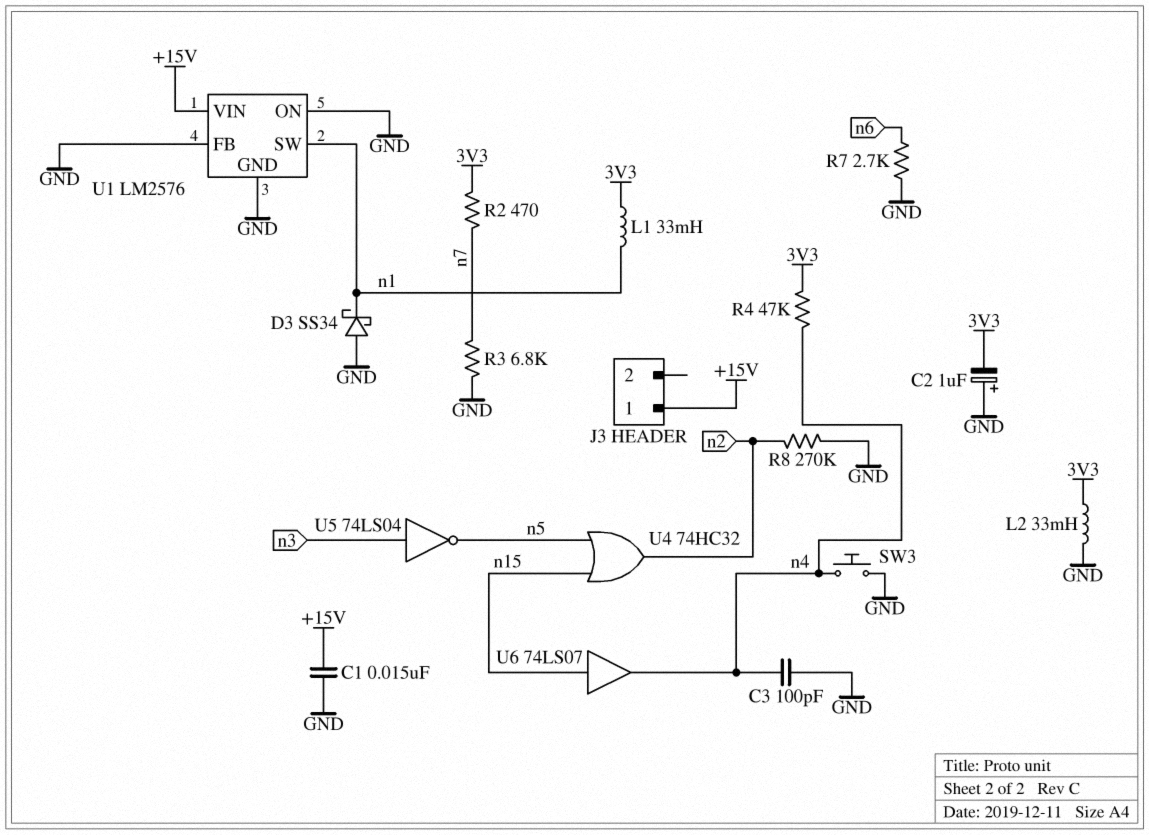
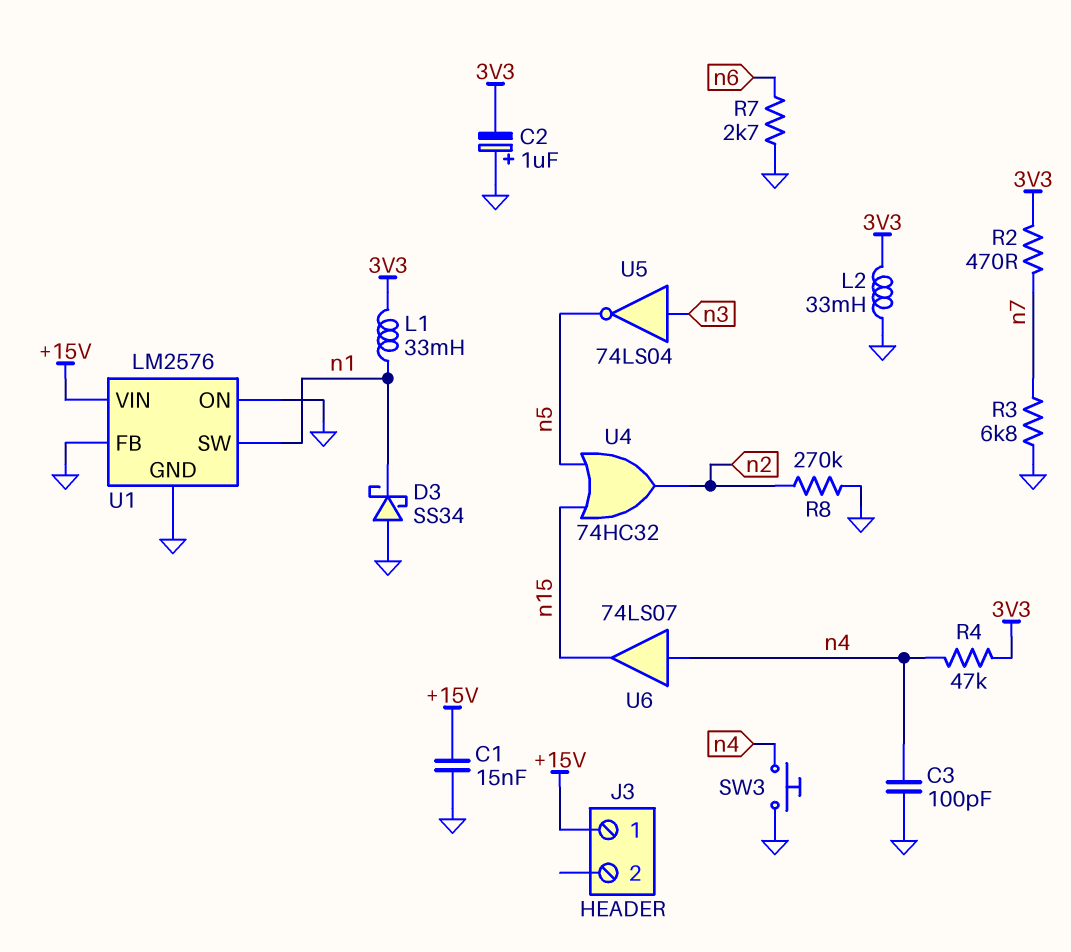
U6: buffer 74LS07 (in n15, out n4) -> buffer 74LS07 (in n4, out n15)

